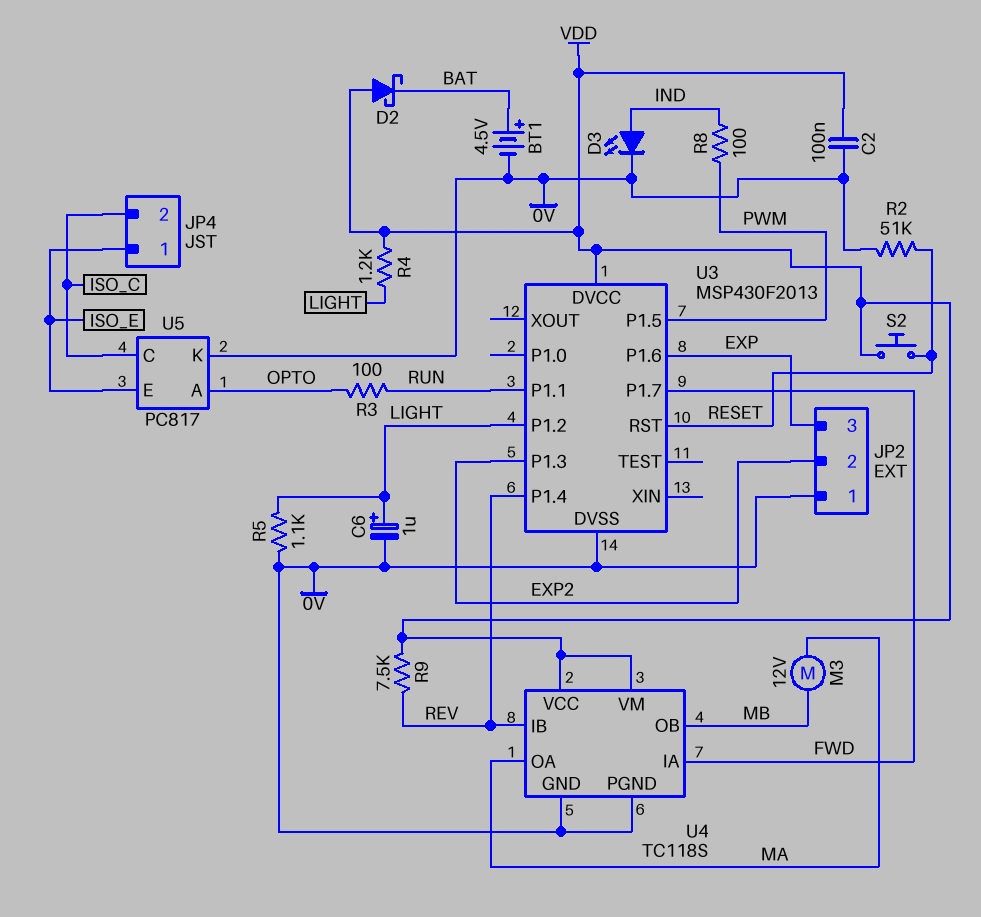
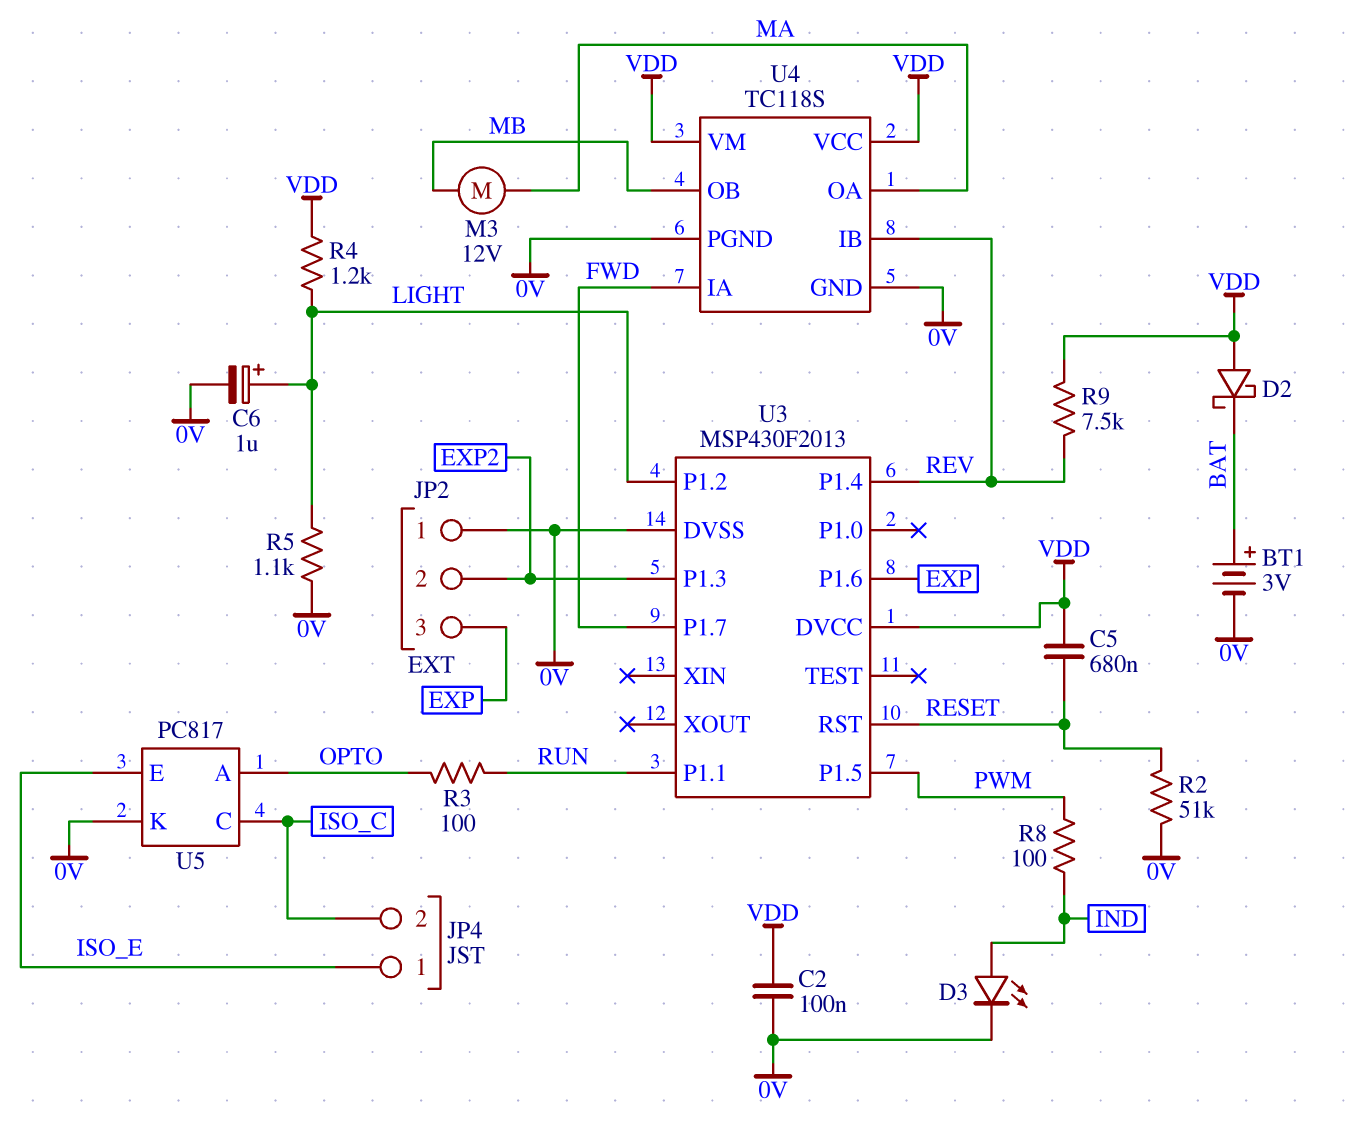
BT1: 4.5V (plus BAT, minus 0V) -> 3V (plus BAT, minus 0V)
C5: none -> 680nF (RESET, VDD)
S2: button (RESET, VDD) -> none

